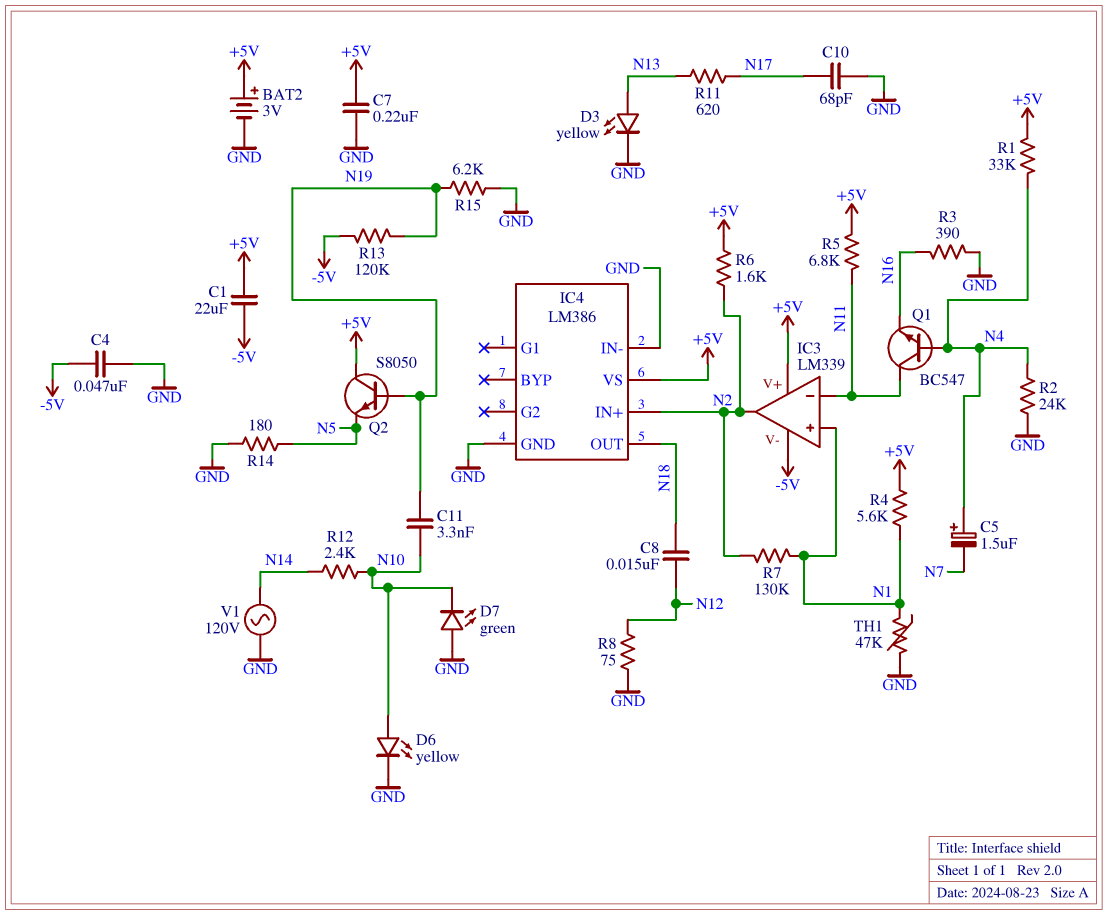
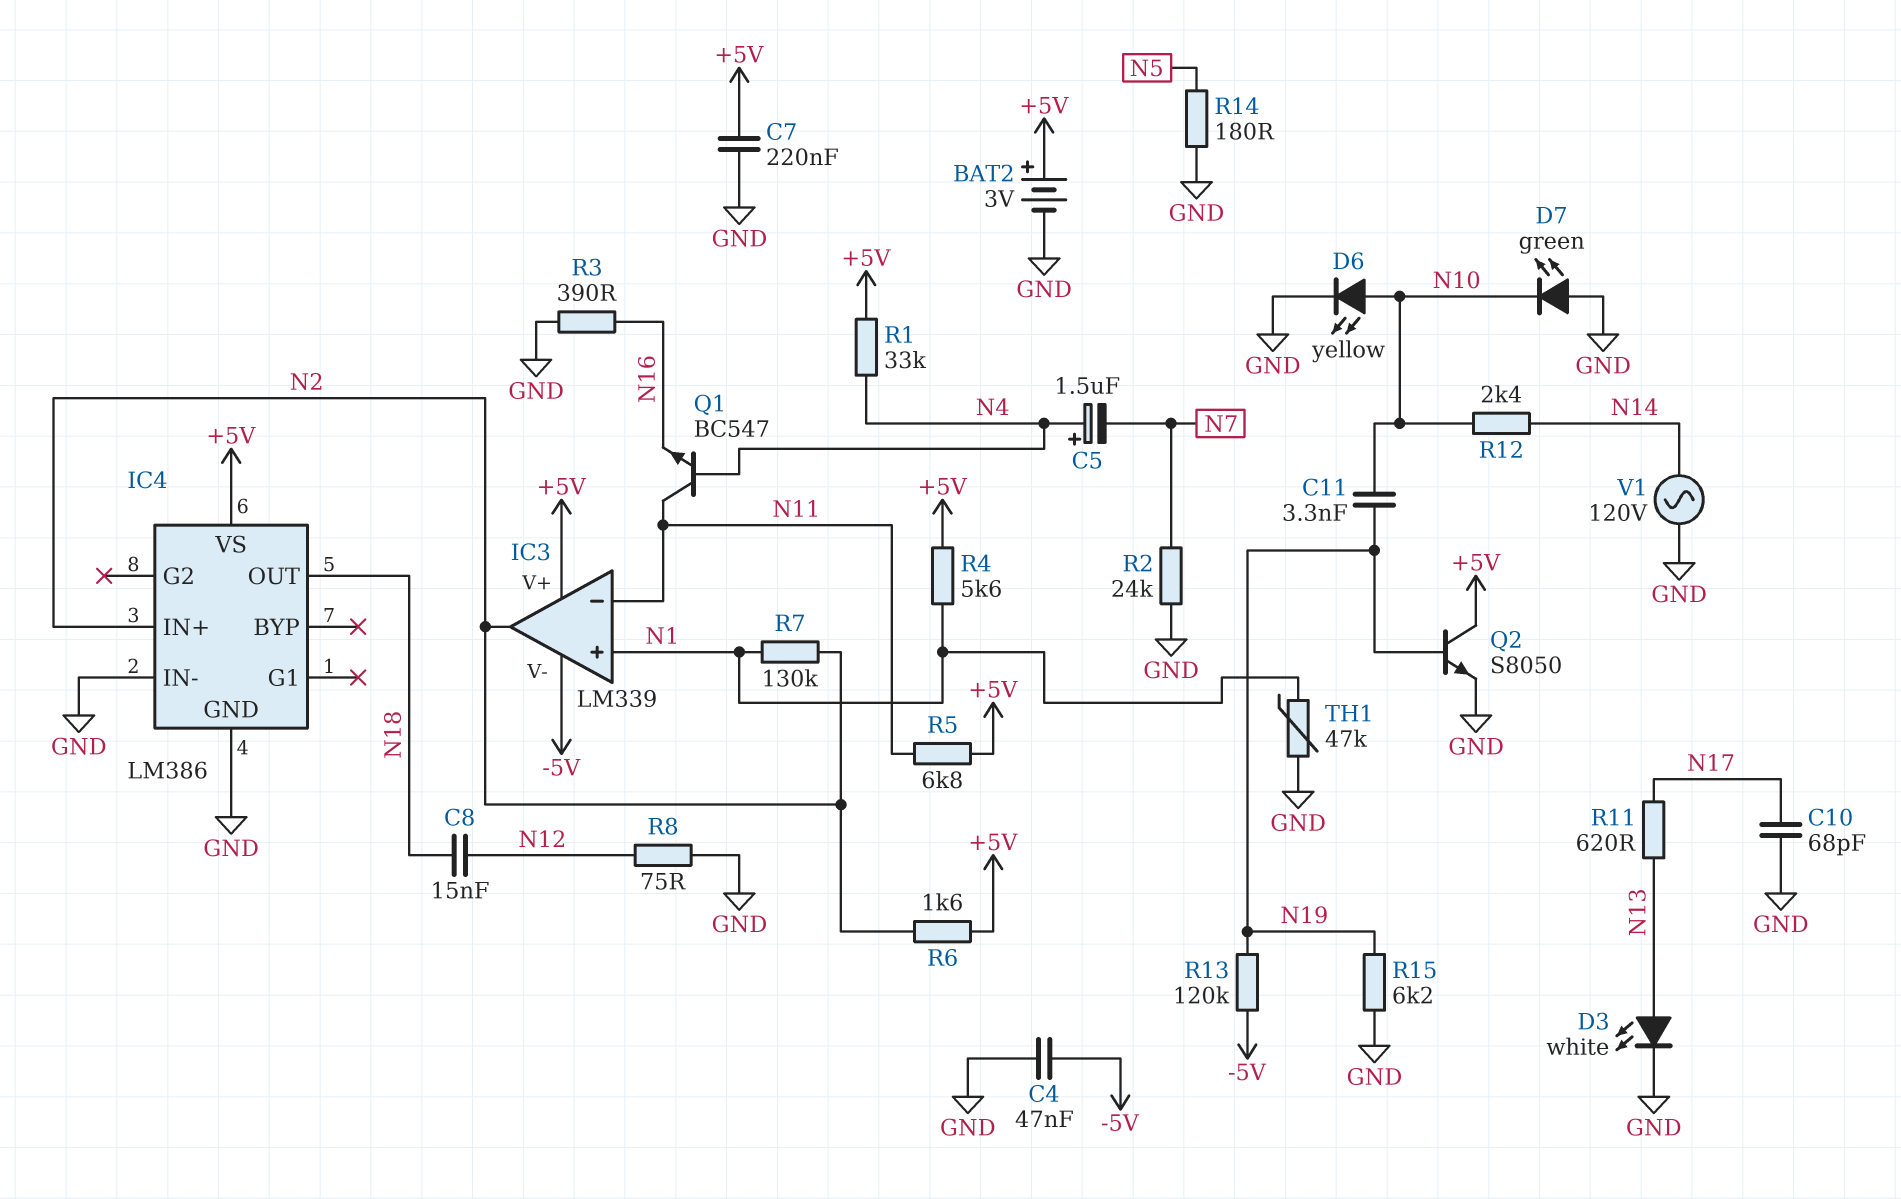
C1: 22uF (+5V, -5V) -> none
D3: LED yellow (A N13, K GND) -> LED white (A N13, K GND)
Q2: NPN S8050 (B N19, C +5V, E N5) -> NPN S8050 (B N19, C +5V, E GND)
R2: 24k (GND, N4) -> 24k (GND, N7)

